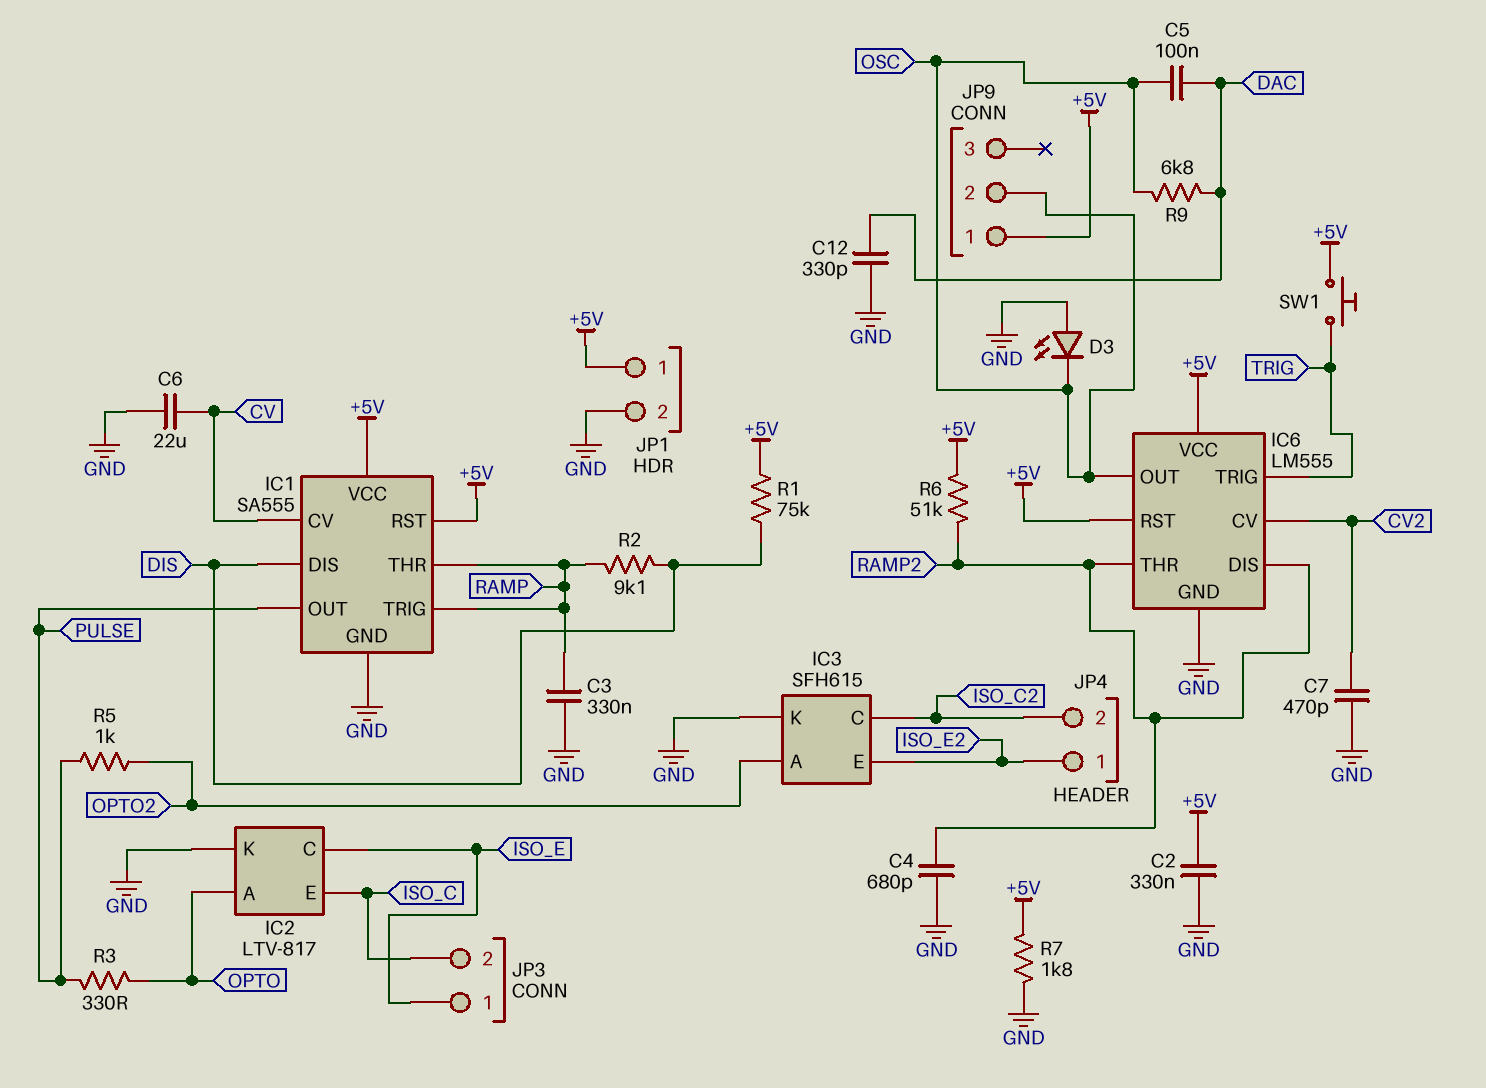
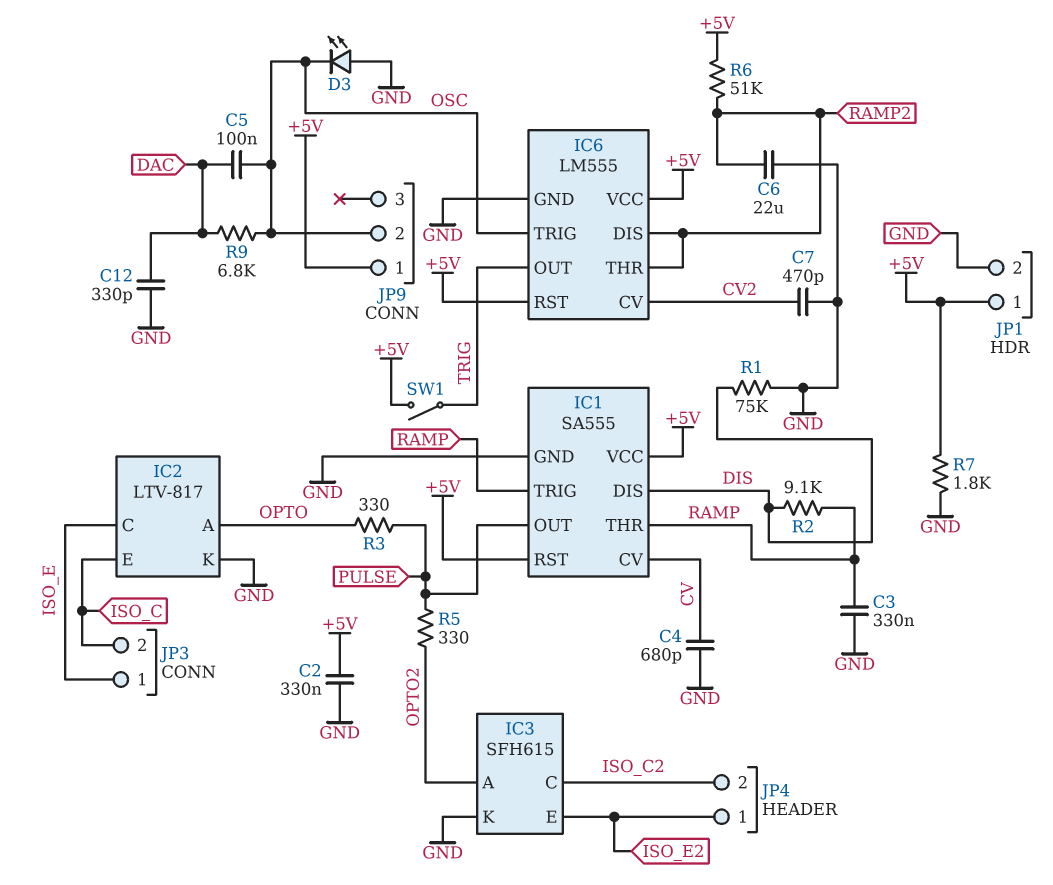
C4: 680pF (GND, RAMP2) -> 680pF (CV, GND)
C6: 22uF (CV, GND) -> 22uF (GND, RAMP2)
IC6 pin OUT: OSC -> TRIG
IC6 pin TRIG: TRIG -> OSC
R1: 75k (+5V, DIS) -> 75k (DIS, GND)
R5: 1k (OPTO2, PULSE) -> 330 (OPTO2, PULSE)
SW1: button (+5V, TRIG) -> switch (+5V, TRIG)

